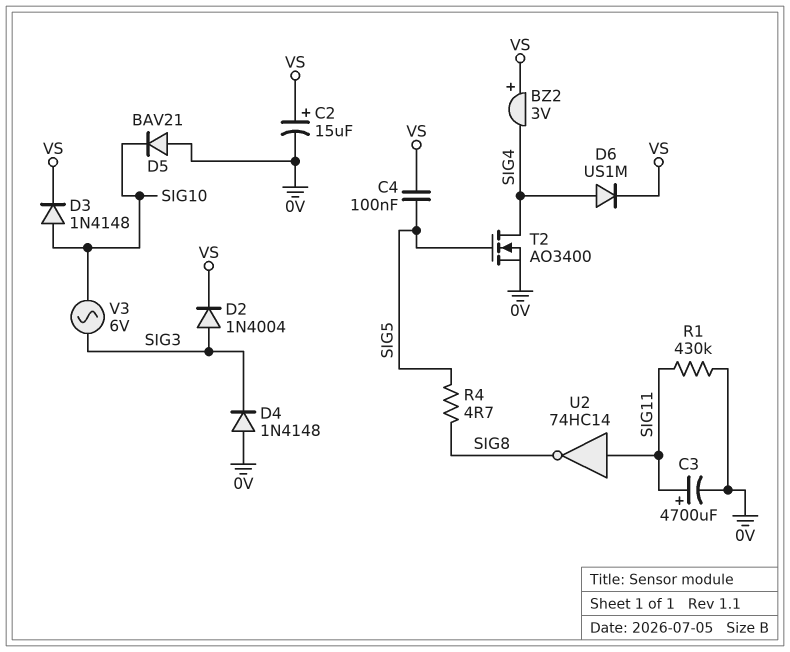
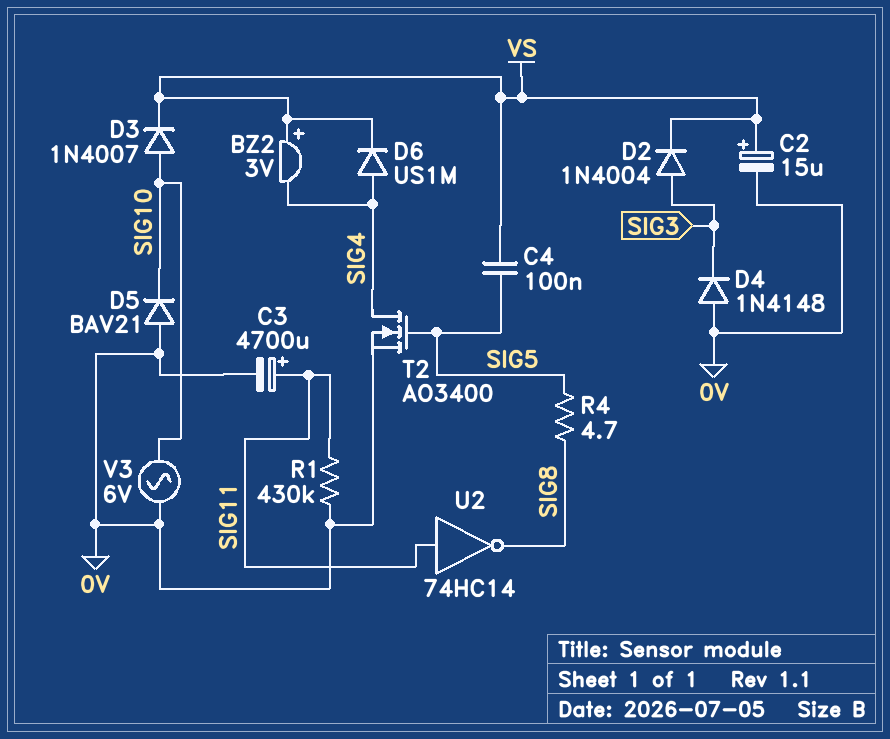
D3: diode 1N4148 (A SIG10, K VS) -> diode 1N4007 (A SIG10, K VS)
V3: AC 6V (SIG3, SIG10) -> AC 6V (0V, SIG10)

